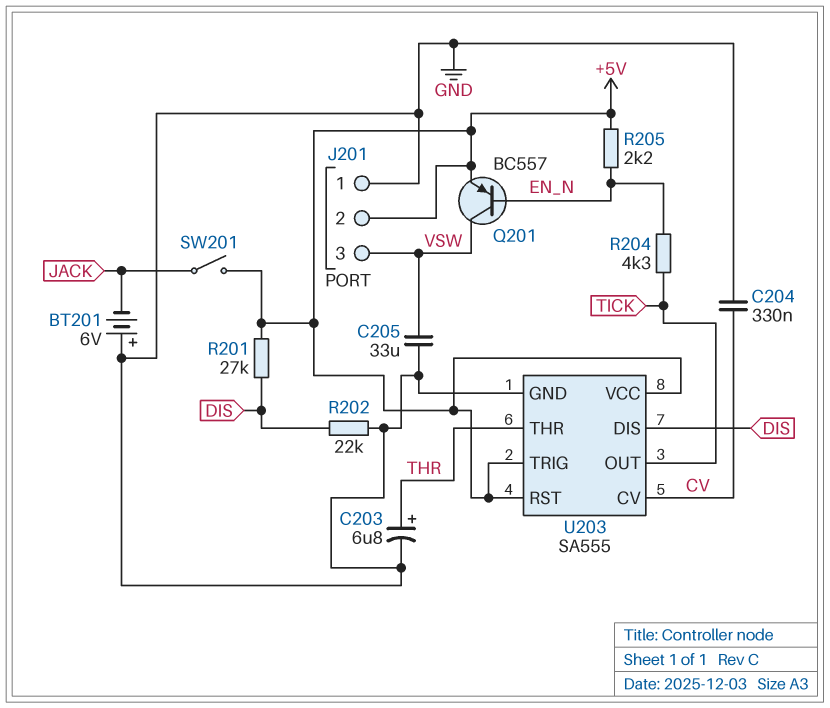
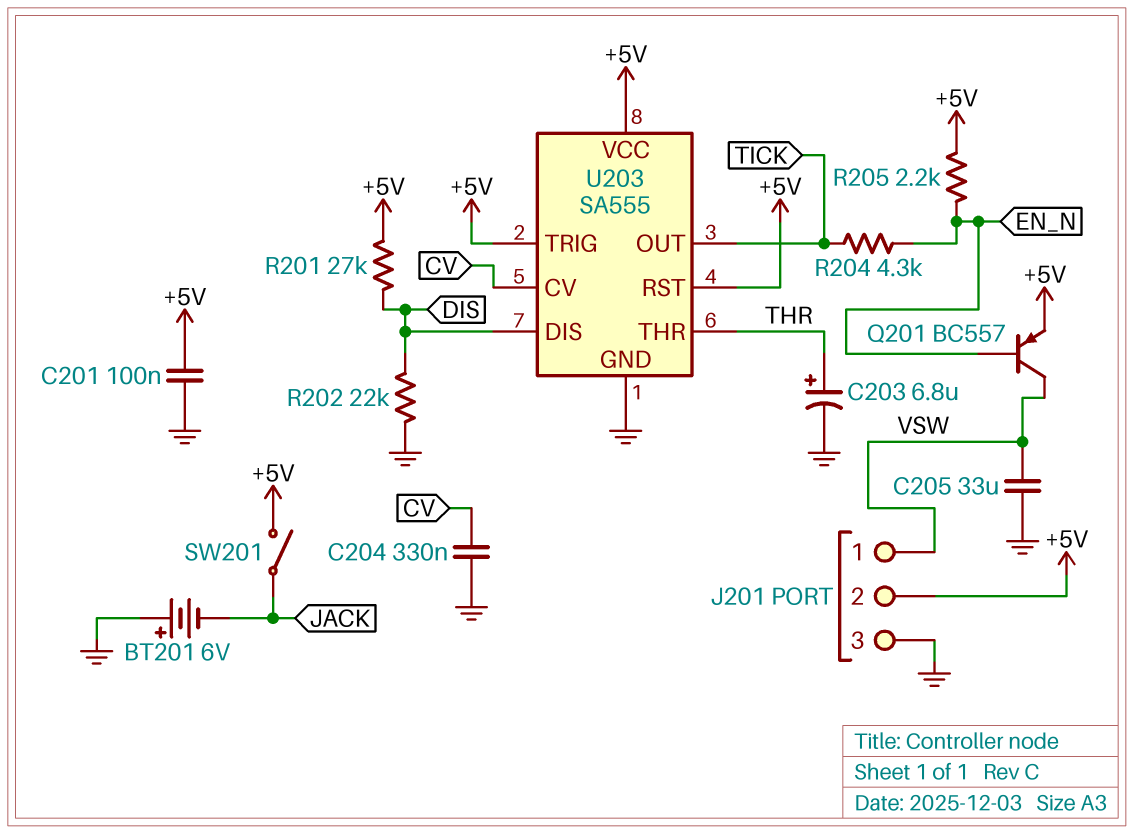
C201: none -> 100nF (+5V, GND)
J201 pin 1: GND -> VSW
J201 pin 3: VSW -> GND

